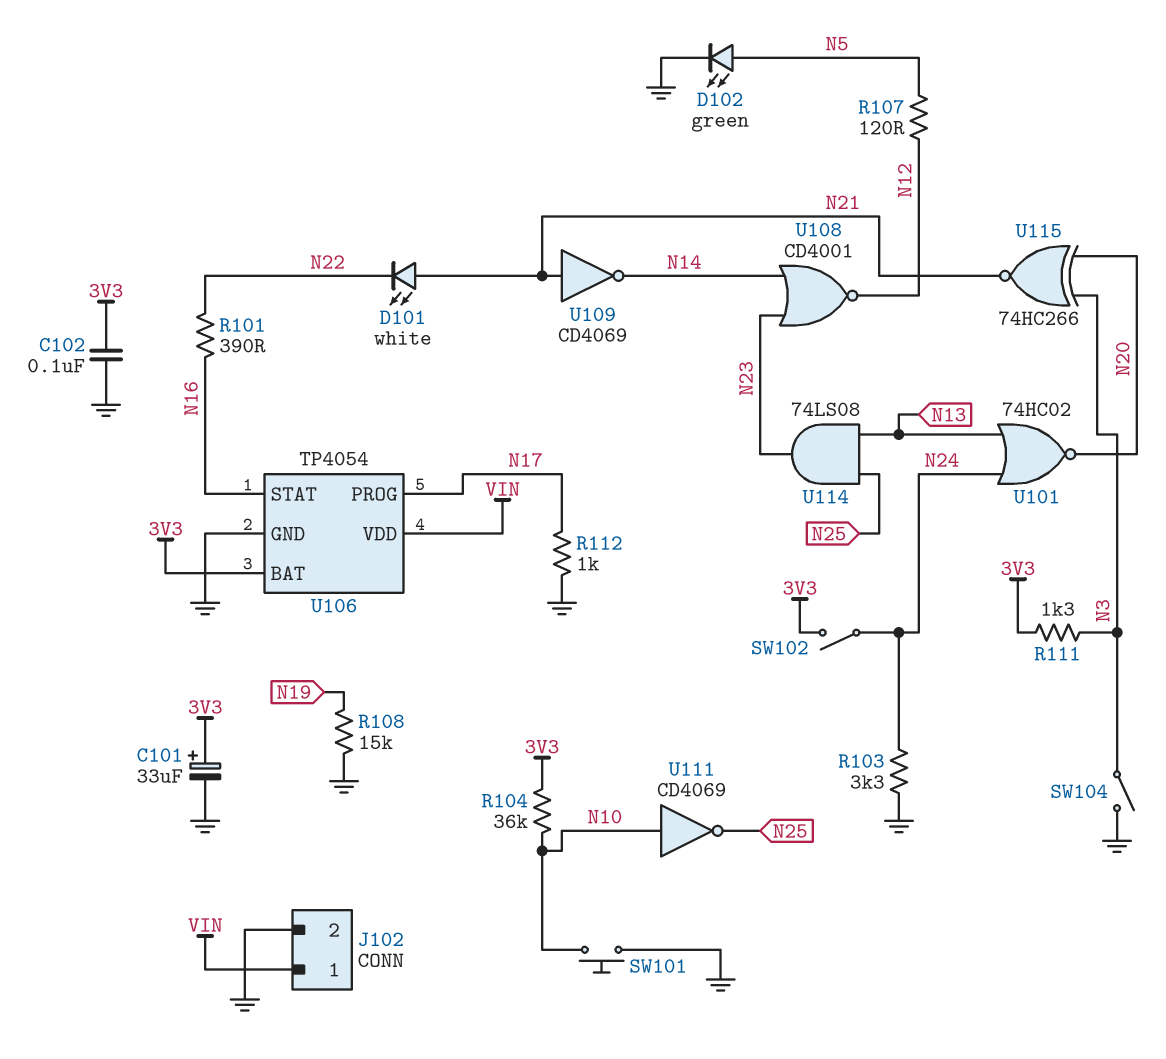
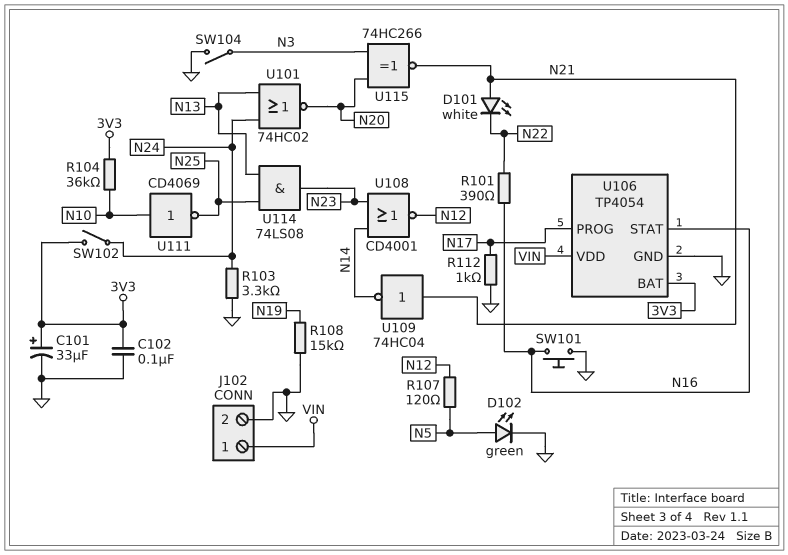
R111: 1.3k (3V3, N3) -> none
SW101: button (GND, N10) -> button (GND, N16)
U109: NOT CD4069 (in N21, out N14) -> NOT 74HC04 (in N21, out N14)

